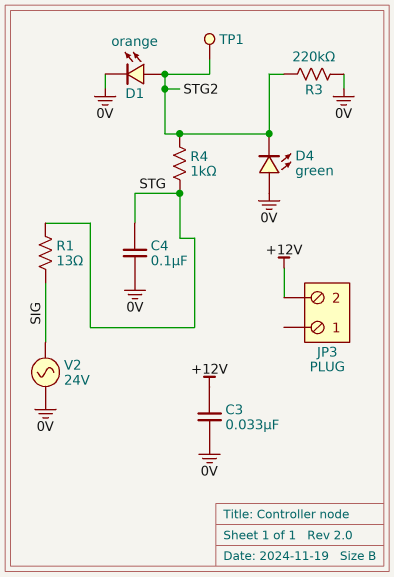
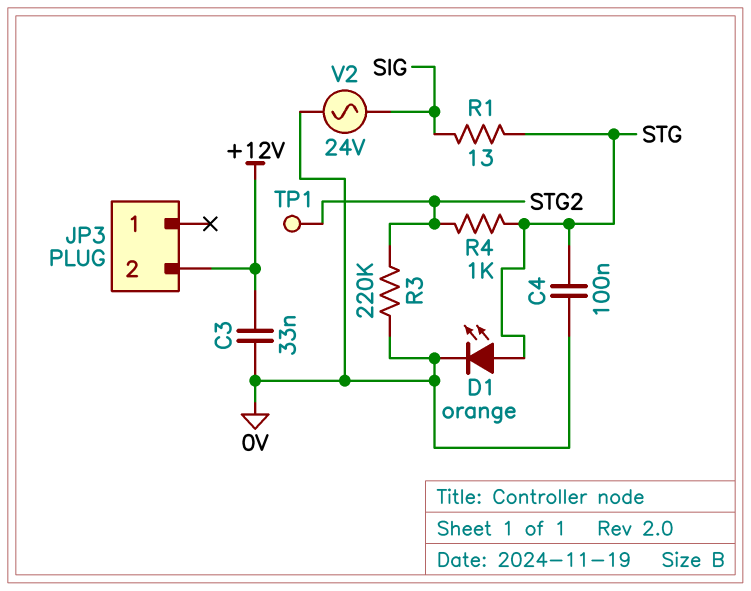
D1: LED orange (A STG2, K 0V) -> LED orange (A STG, K 0V)
D4: LED green (A 0V, K STG2) -> none

